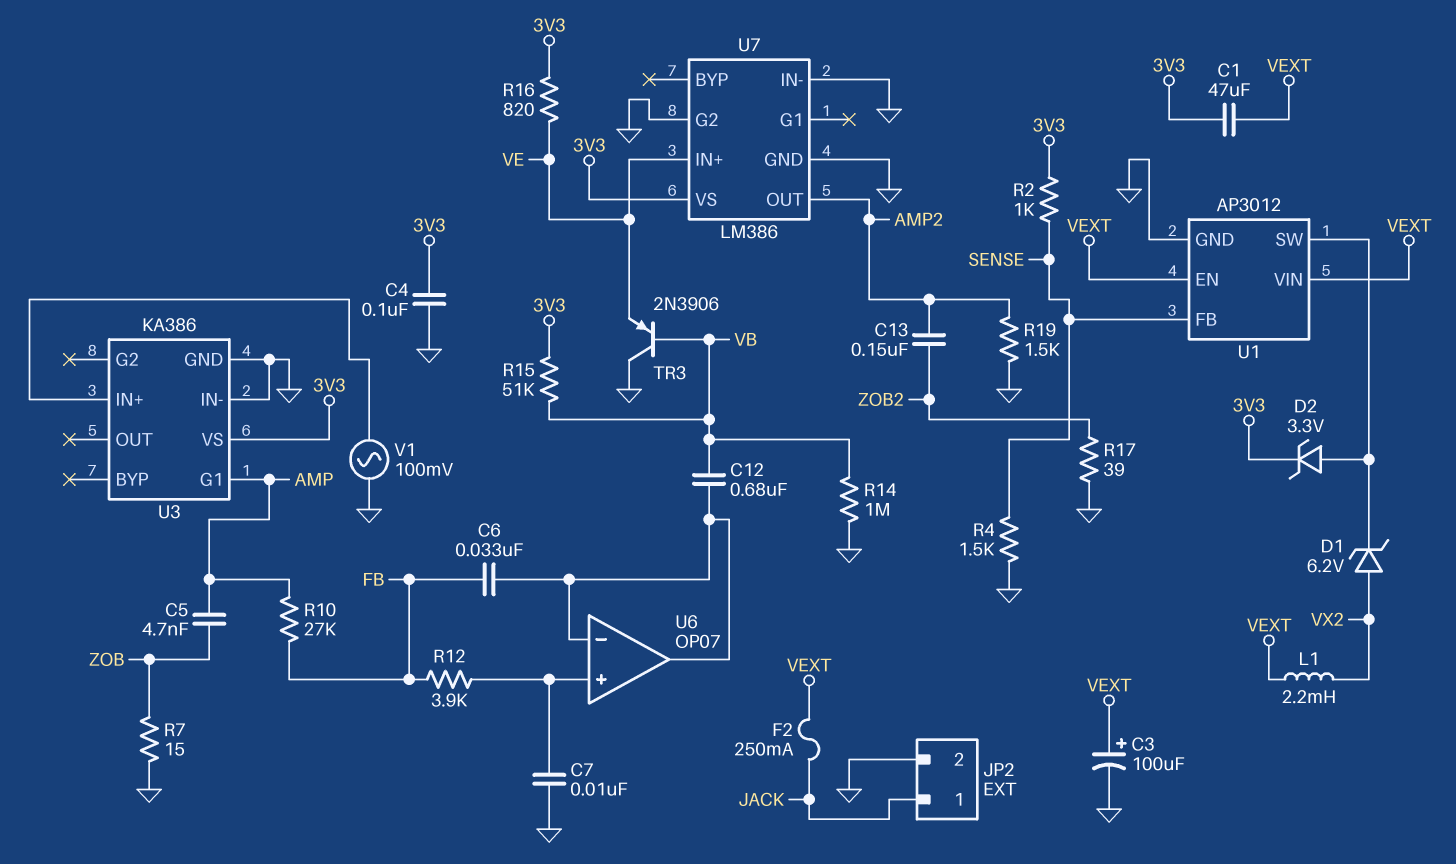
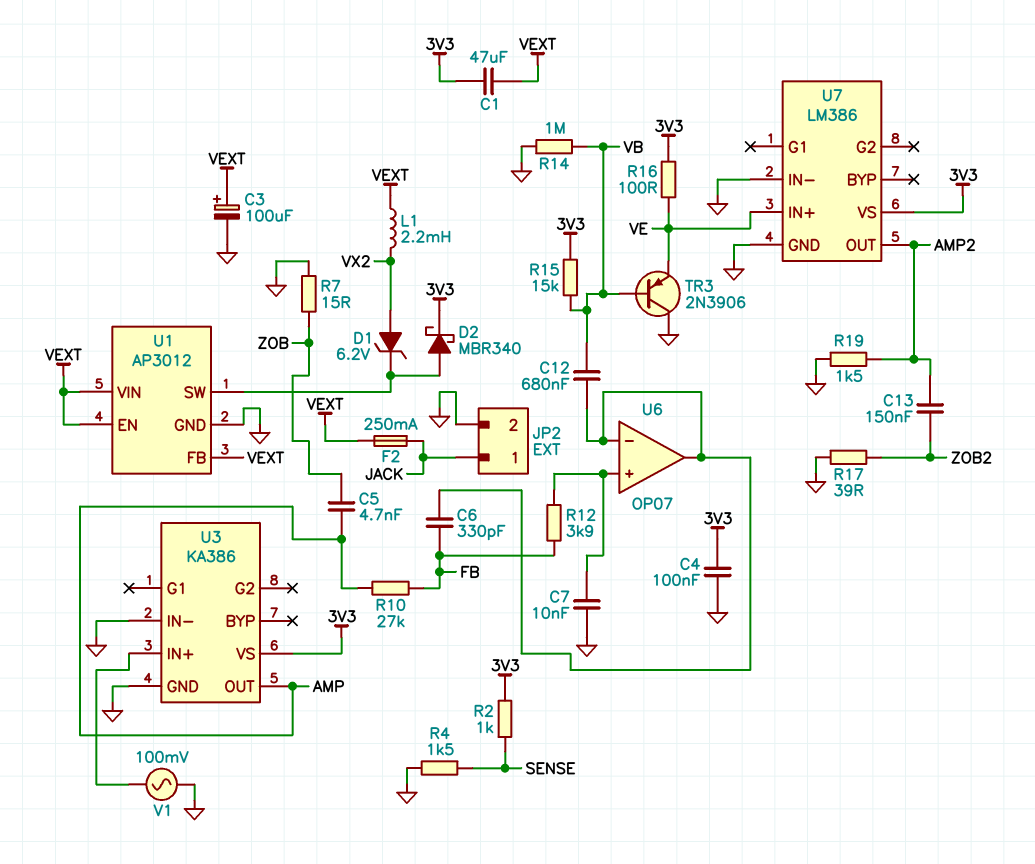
C6: 33nF (FB, U6/in-) -> 330pF (FB, U6/in-)
D2: zener 3.3V (A U1/SW, K 3V3) -> schottky MBR340 (A U1/SW, K 3V3)
R15: 51k (3V3, VB) -> 15k (3V3, VB)
R16: 820 (3V3, VE) -> 100 (3V3, VE)
U1 pin FB: SENSE -> VEXT
U3 pin G1: AMP -> none
U3 pin OUT: none -> AMP
U7 pin G2: GND -> none

